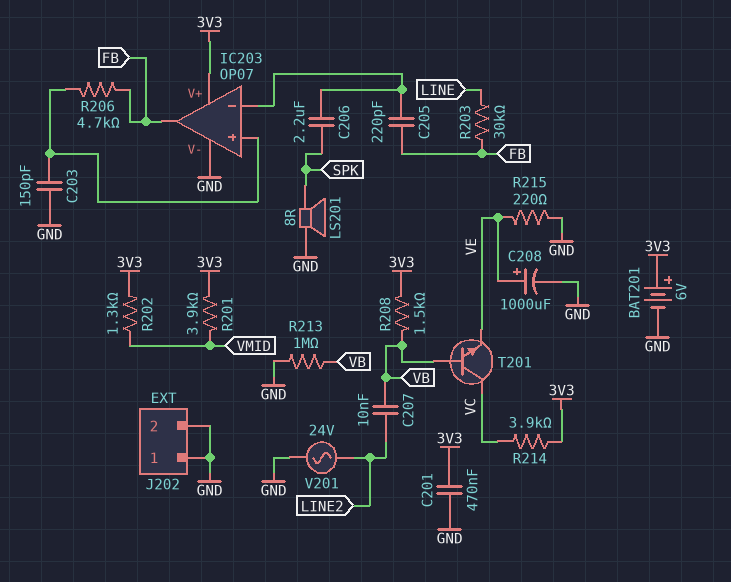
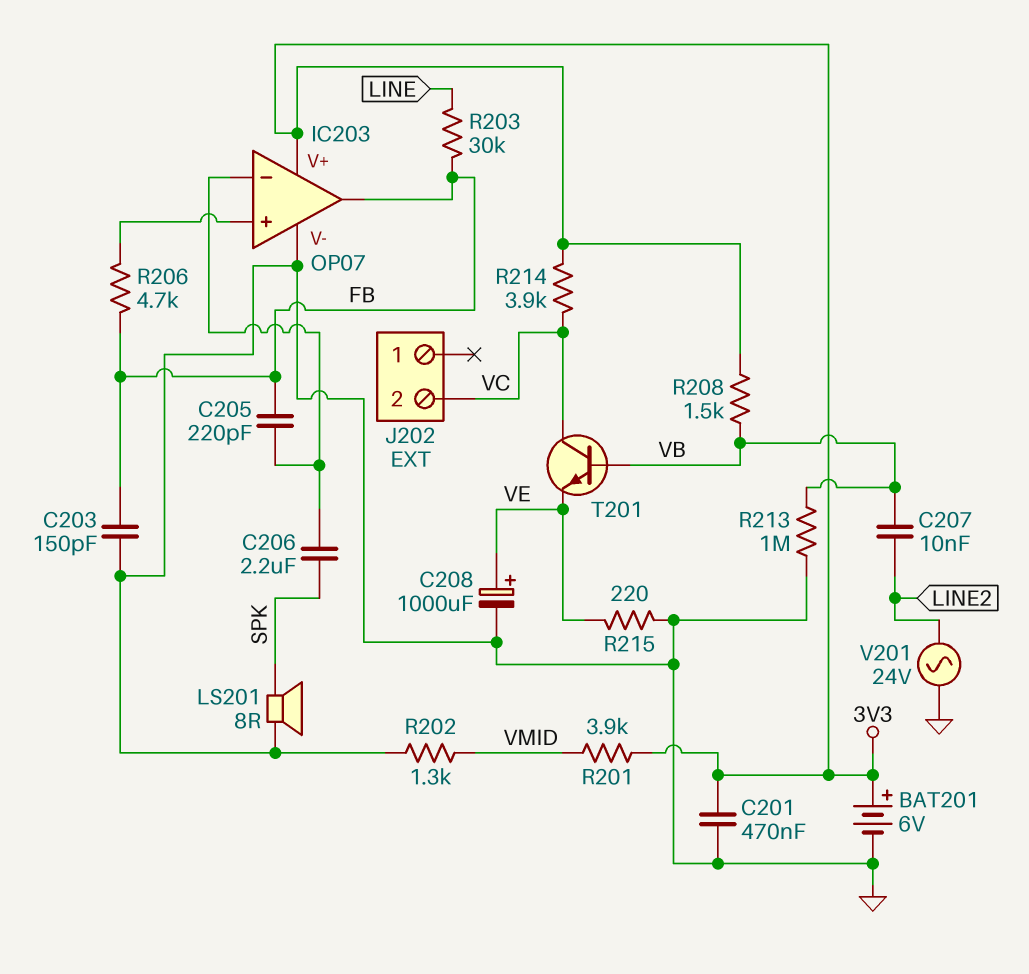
C203: 150pF (GND, IC203/in+) -> 150pF (FB, GND)
J202 pin 1: GND -> none
J202 pin 2: GND -> VC
R202: 1.3k (3V3, VMID) -> 1.3k (GND, VMID)

